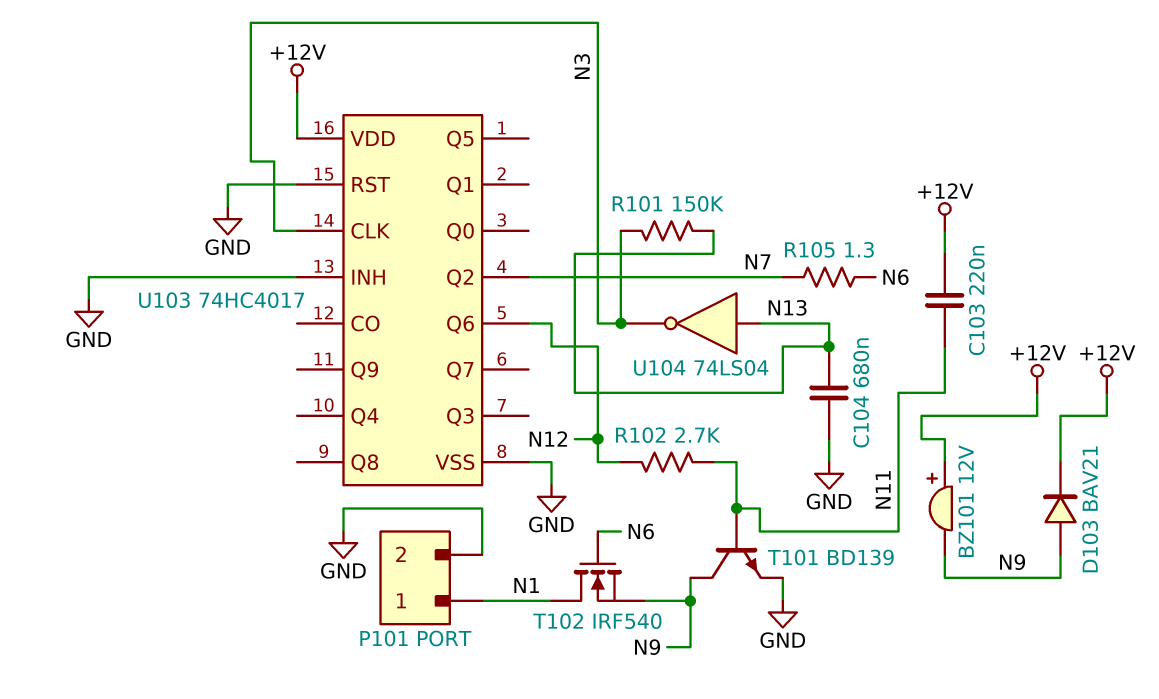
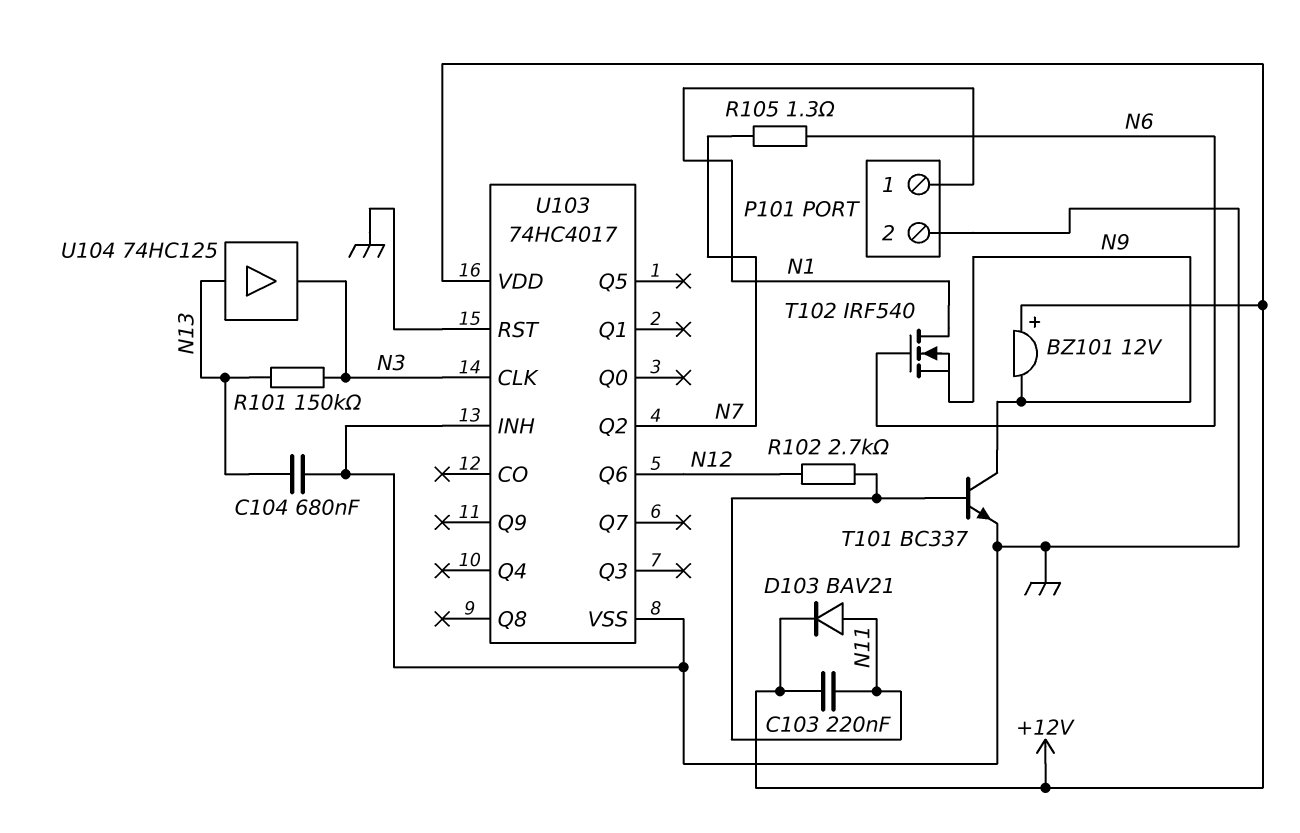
D103: diode BAV21 (A N9, K +12V) -> diode BAV21 (A N11, K +12V)
T101: NPN BD139 (B N11, C N9, E GND) -> NPN BC337 (B N11, C N9, E GND)
U104: NOT 74LS04 (in N13, out N3) -> buffer 74HC125 (in N13, out N3)

